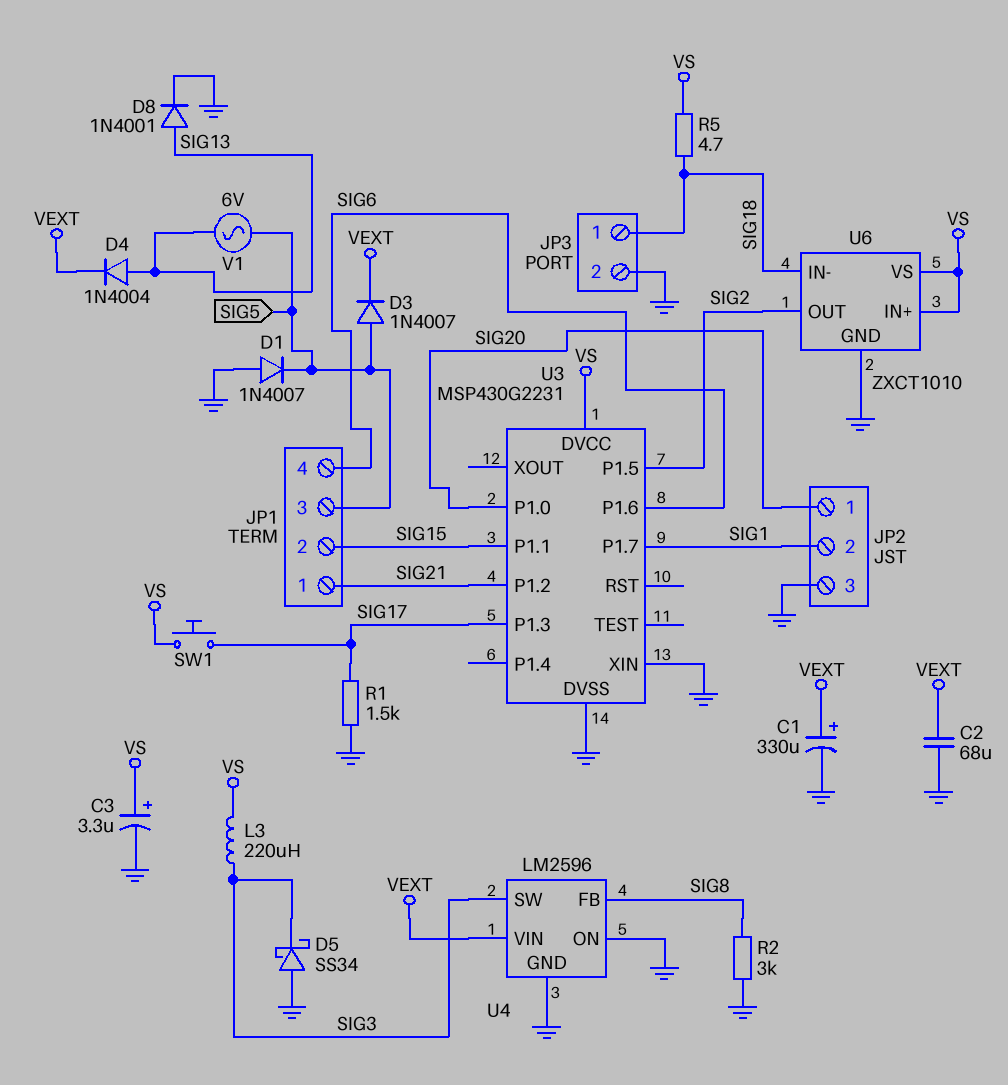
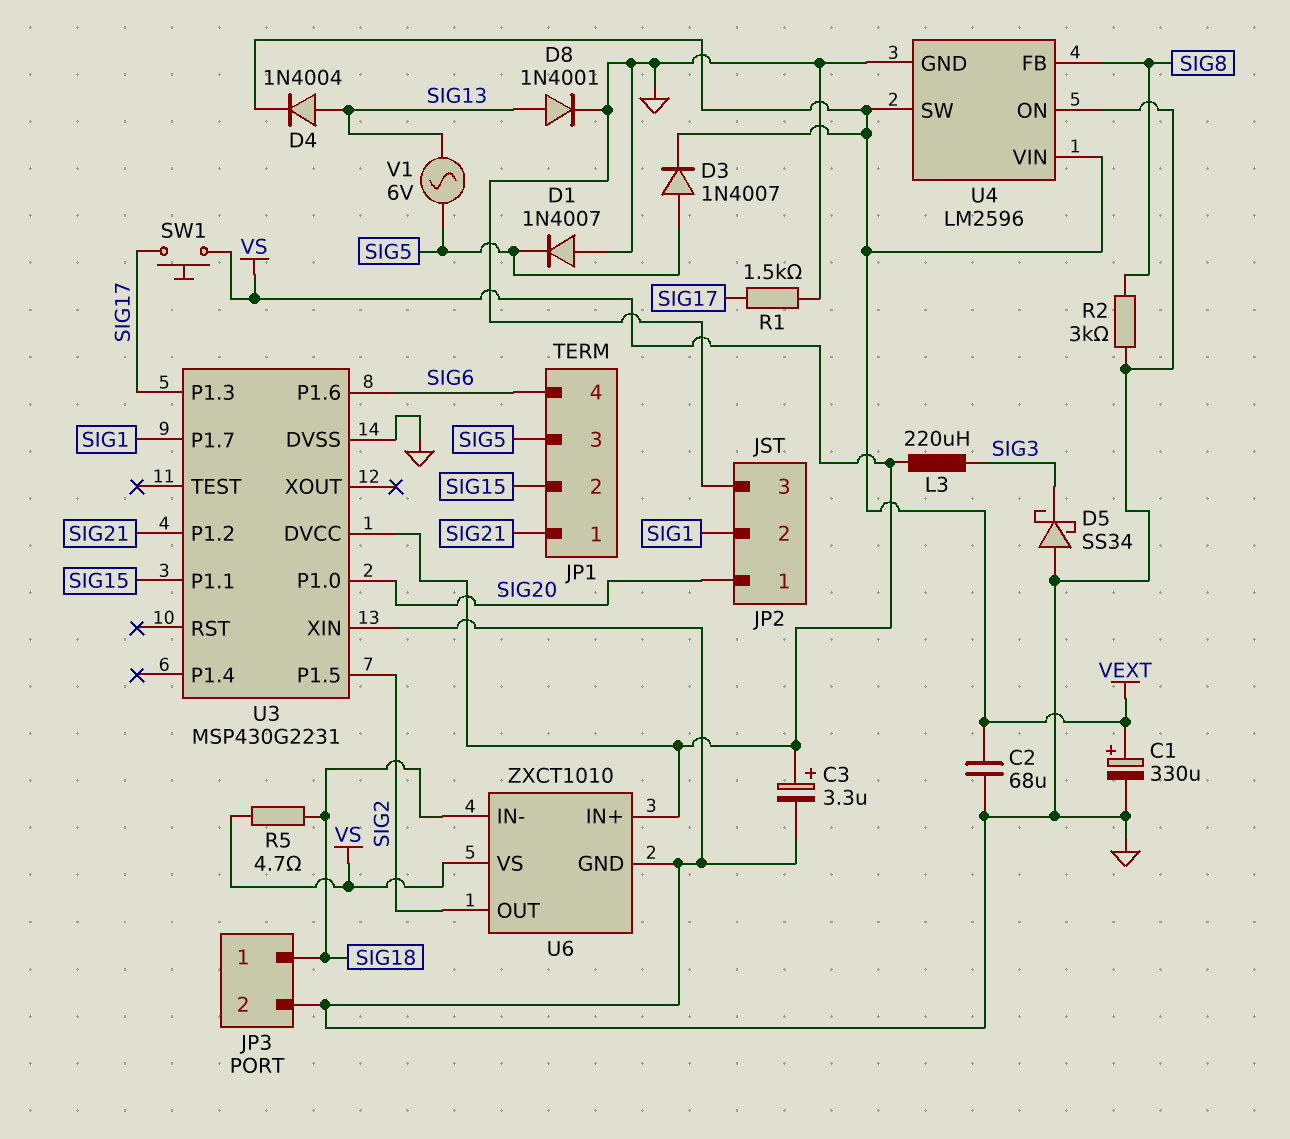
U4 pin SW: SIG3 -> VEXT

